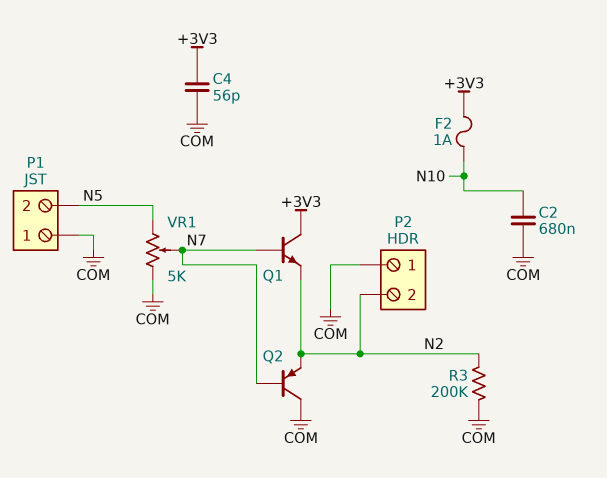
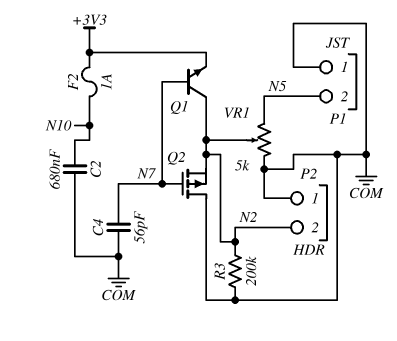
C4: 56pF (+3V3, COM) -> 56pF (COM, N7)
Q1: NPN (B N7, C +3V3, E N2) -> NPN (B N7, C N2, E +3V3)
Q2: PNP (B N7, C COM, E N2) -> PMOS (G N7, D COM, S N2)
VR1: 5k (COM, N5, wiper N7) -> 5k (COM, N5, wiper N2)

